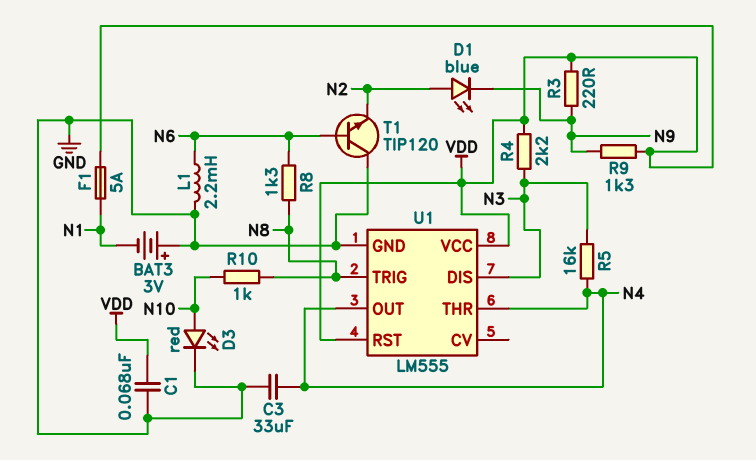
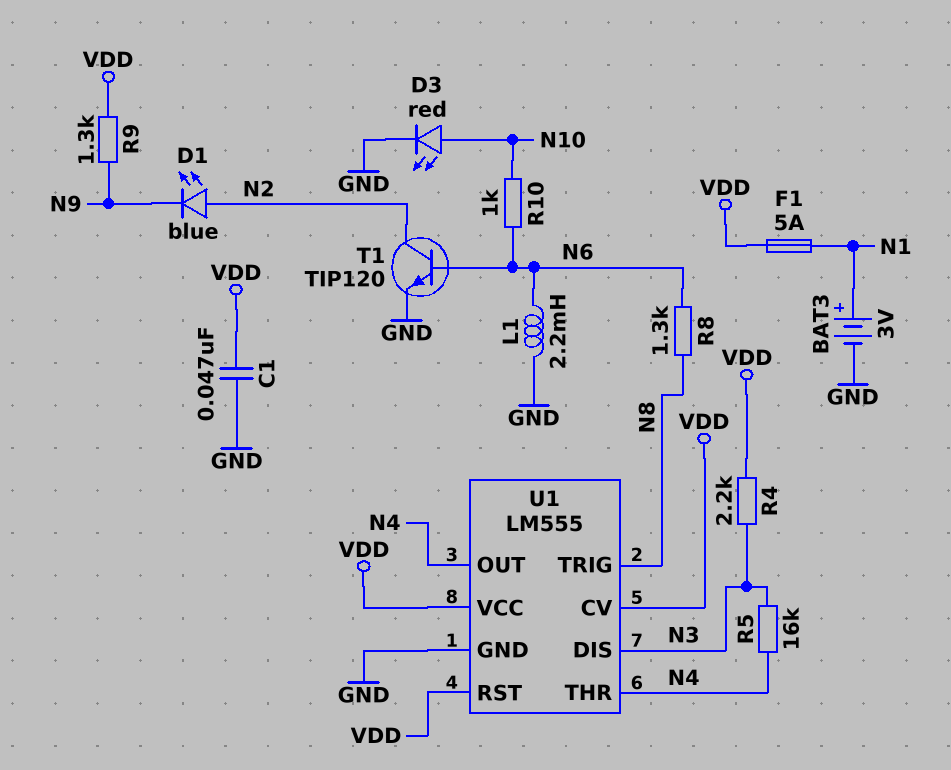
BAT3: 3V (plus GND, minus N1) -> 3V (plus N1, minus GND)
C1: 68nF (GND, VDD) -> 47nF (GND, VDD)
C3: 33uF (GND, N4) -> none
R3: 220 (N9, VDD) -> none
R10: 1k (N8, N10) -> 1k (N6, N10)
T1: NPN TIP120 (B N6, C GND, E N2) -> NPN TIP120 (B N6, C N2, E GND)
U1 pin CV: none -> VDD

